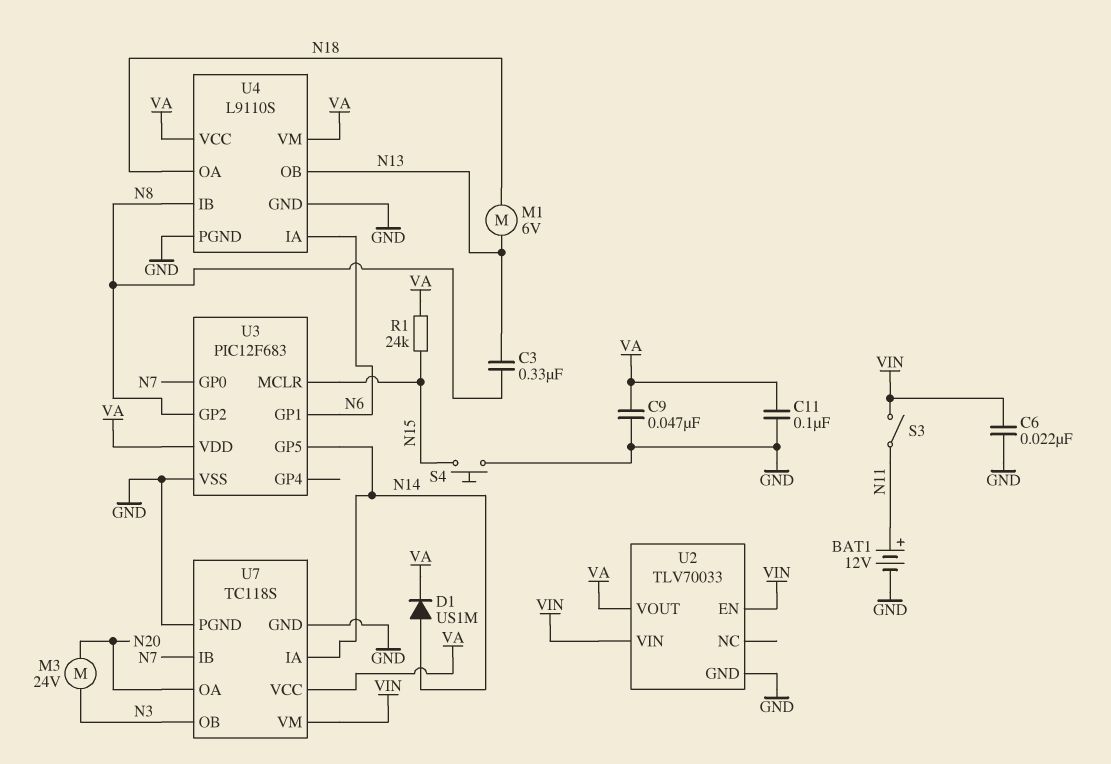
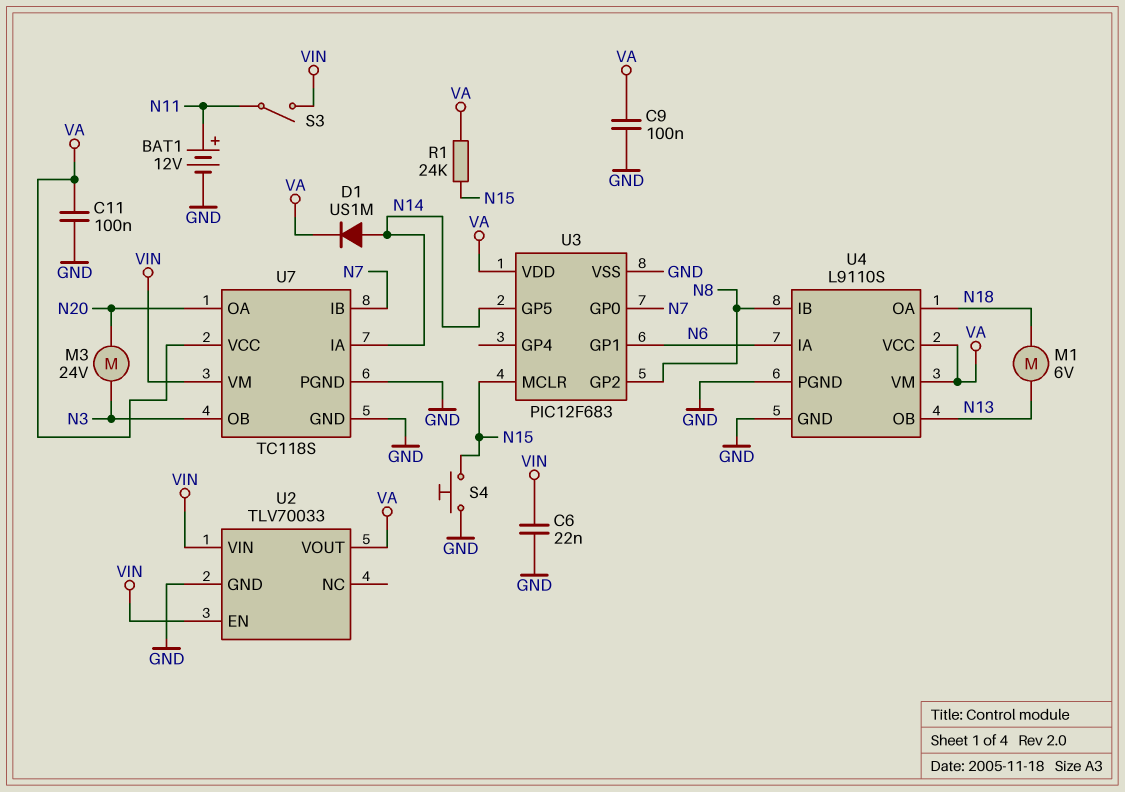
C3: 330nF (N8, N13) -> none
C9: 47nF (GND, VA) -> 100nF (GND, VA)

